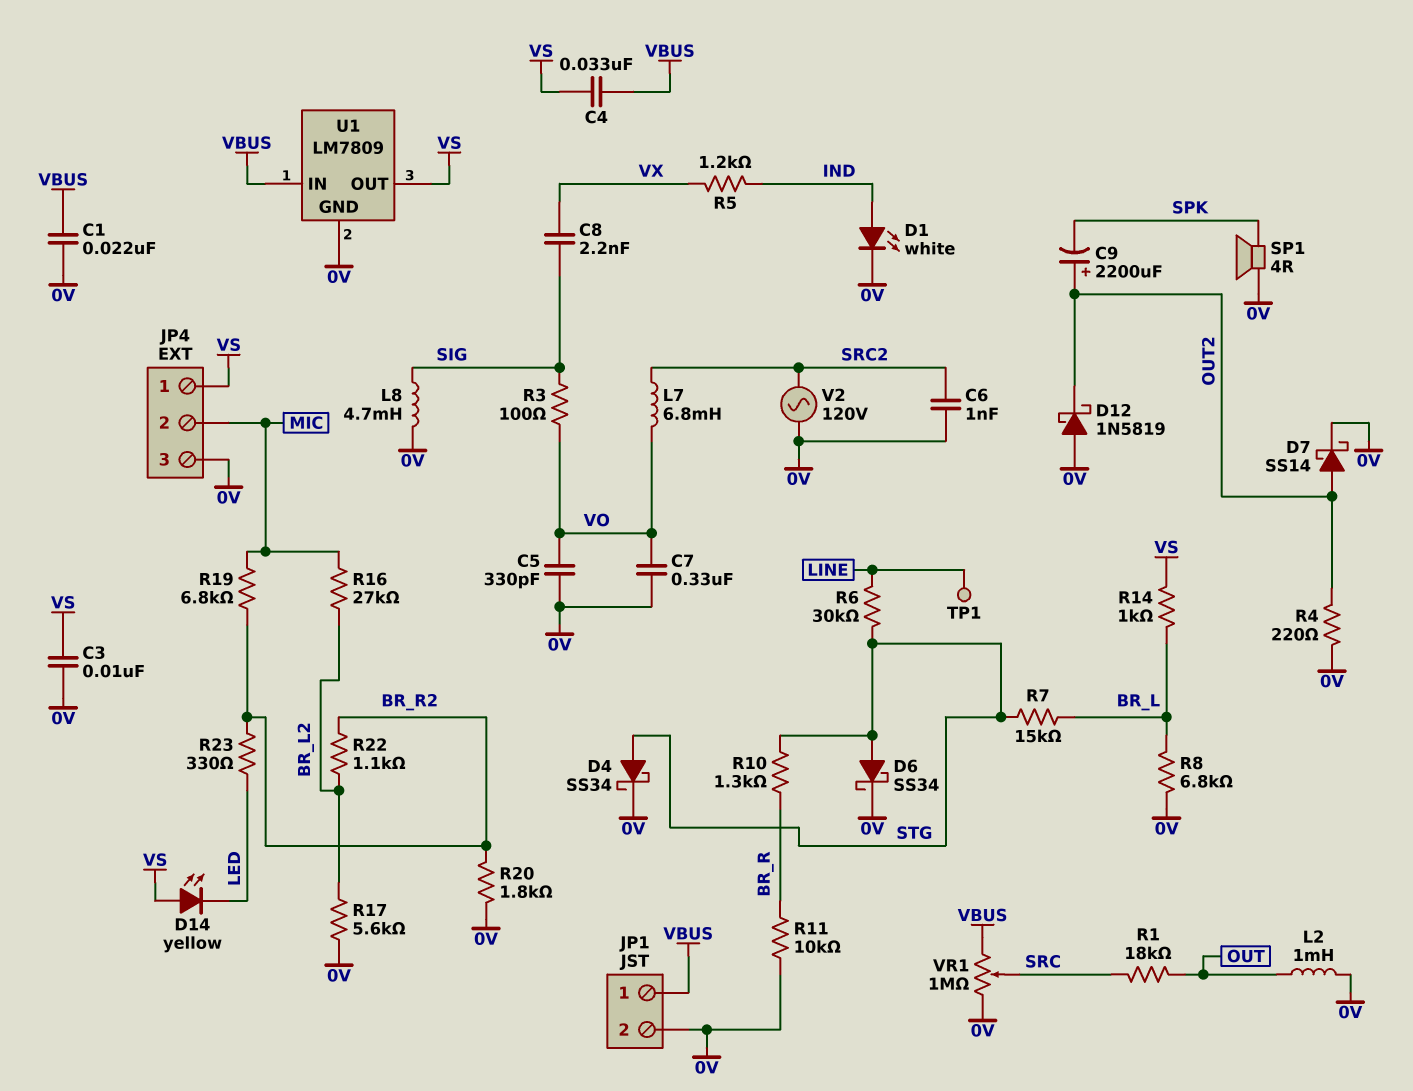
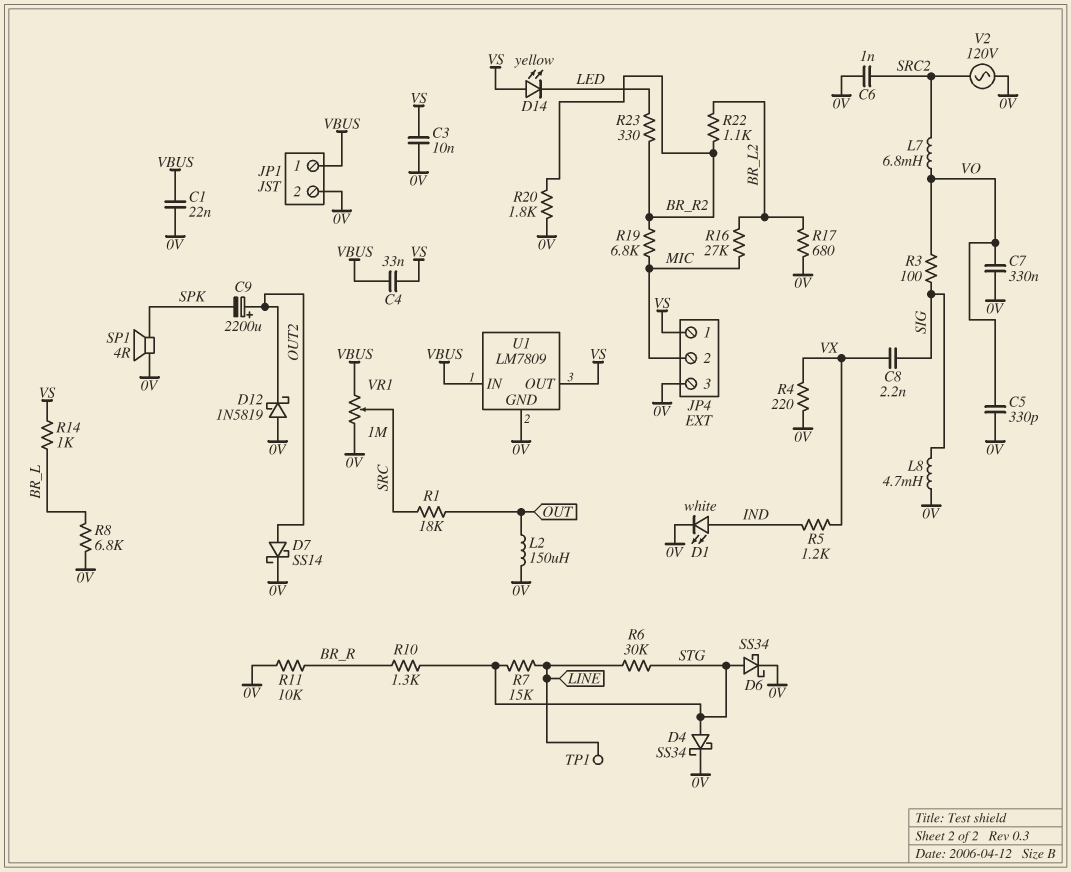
L2: 1mH (0V, OUT) -> 150uH (0V, OUT)
R4: 220 (0V, OUT2) -> 220 (0V, VX)
R7: 15k (BR_L, STG) -> 15k (LINE, STG)
R17: 5.6k (0V, BR_L2) -> 680 (0V, BR_L2)

